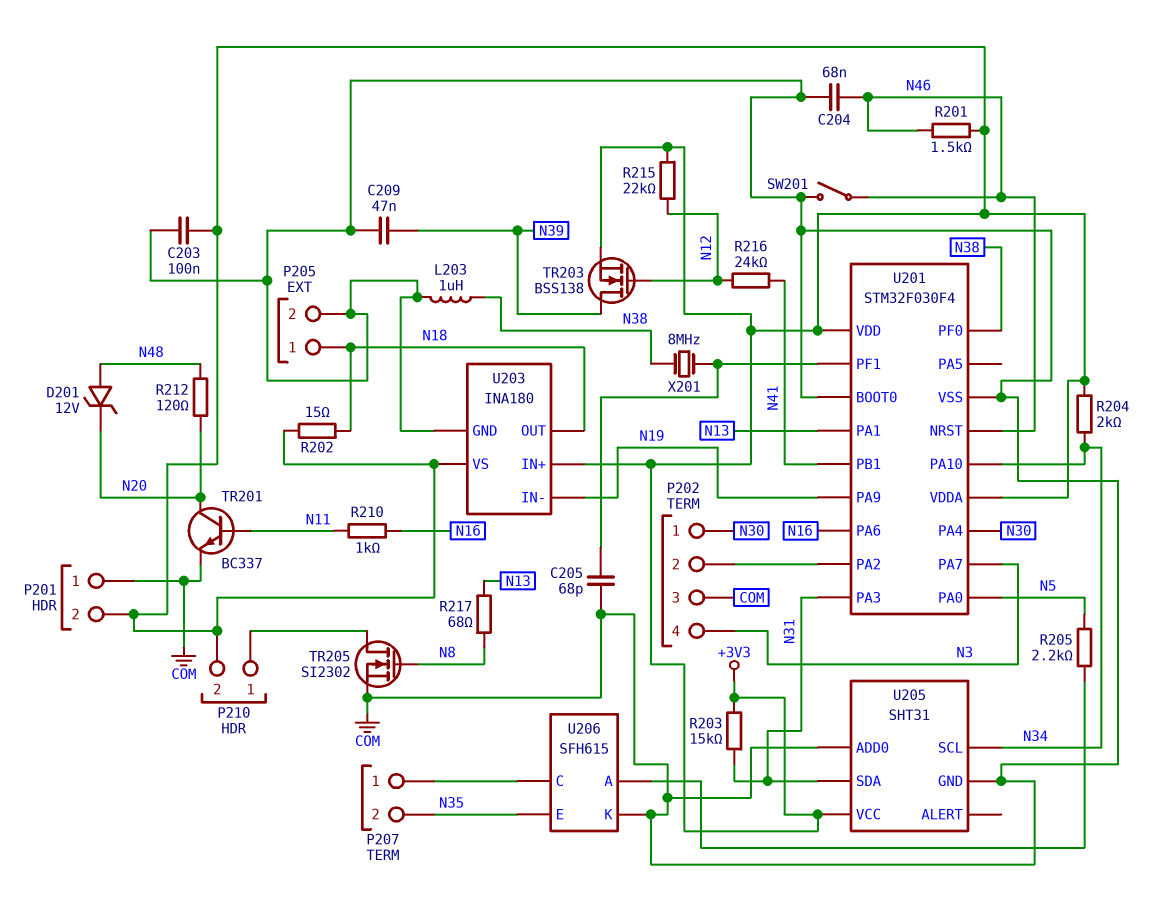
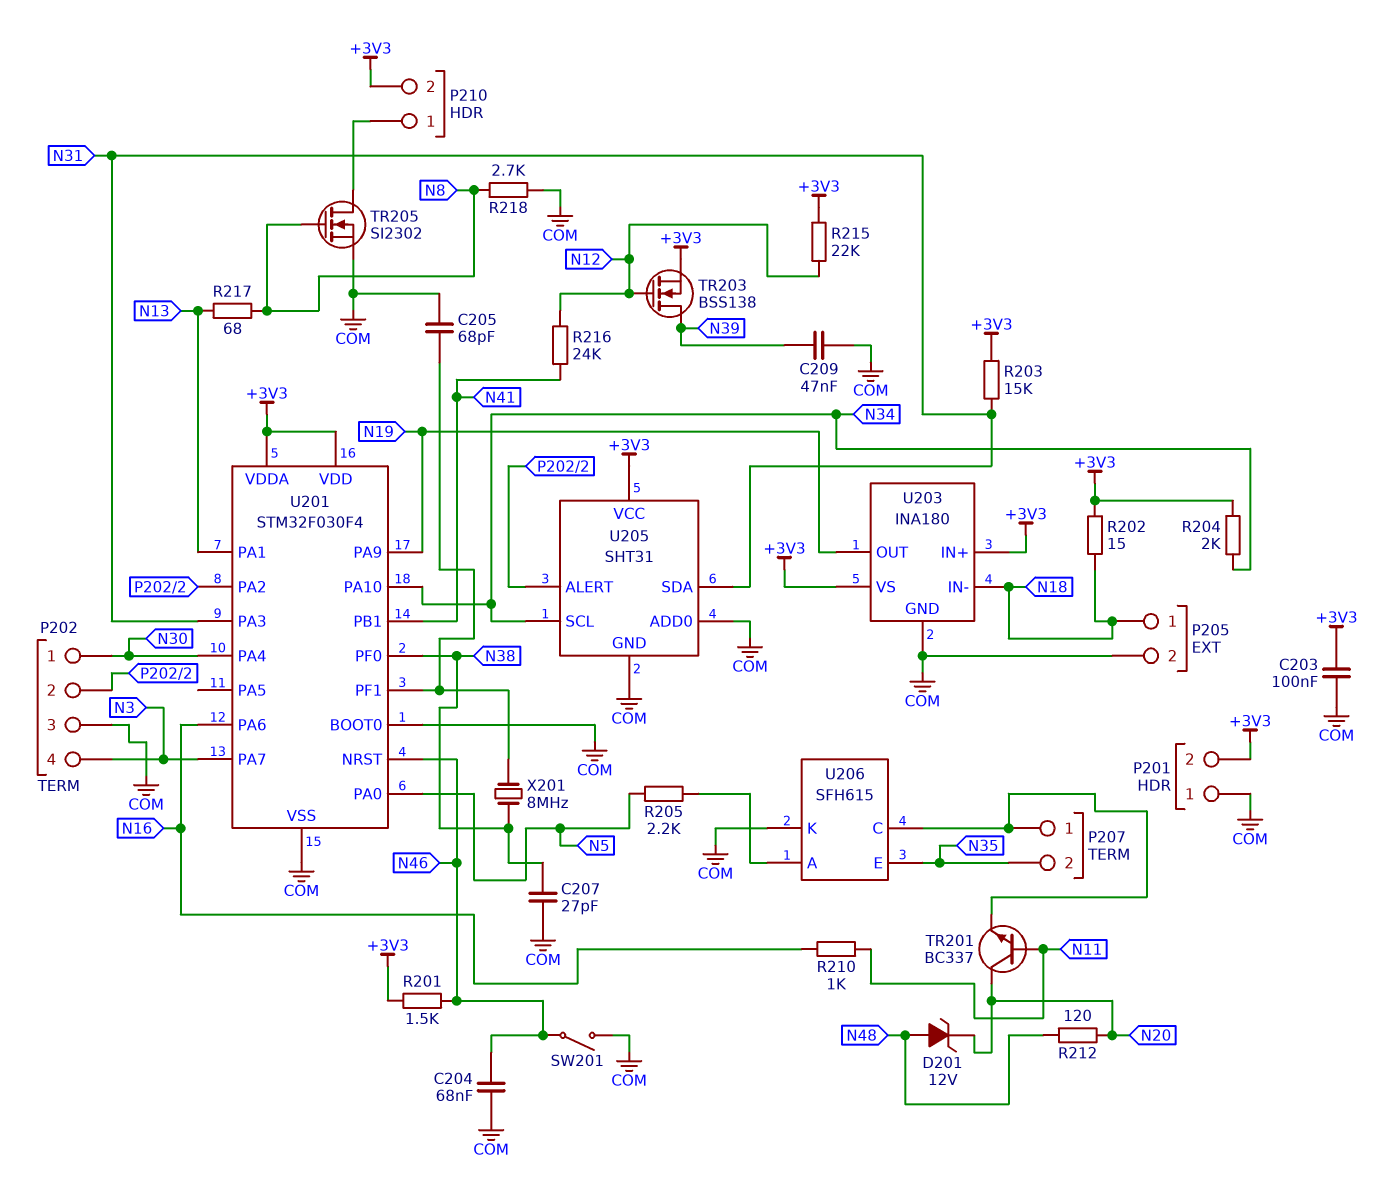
C207: none -> 27pF (COM, N38)
L203: 1uH (COM, N38) -> none
R218: none -> 2.7k (COM, N8)
TR201: NPN BC337 (B N11, C N20, E COM) -> NPN BC337 (B N11, C N20, E P207/1)
U203 pin IN-: N19 -> N18
U203 pin OUT: N18 -> N19
U205 pin ALERT: none -> P202/2

